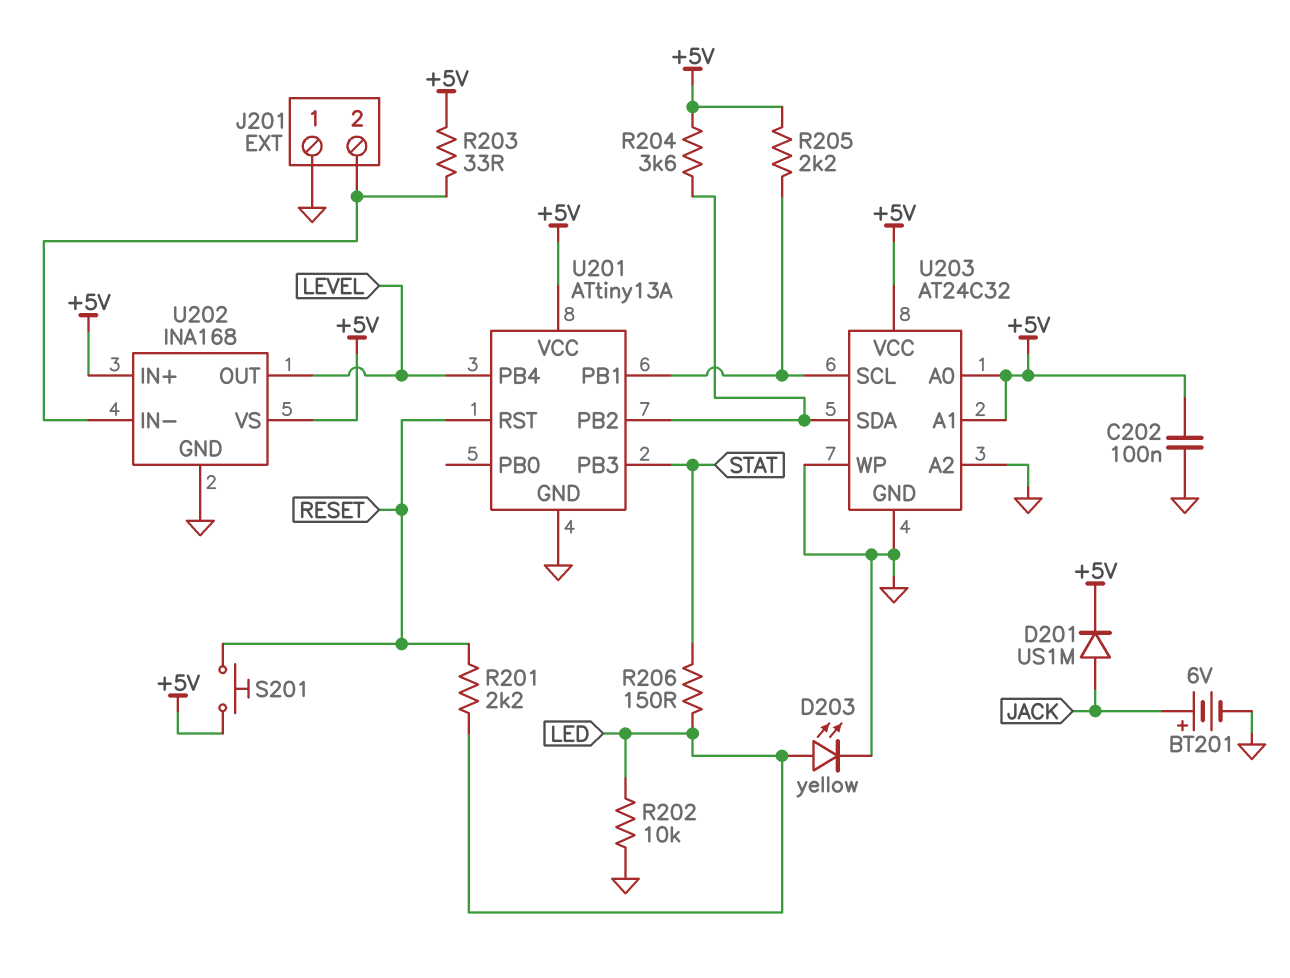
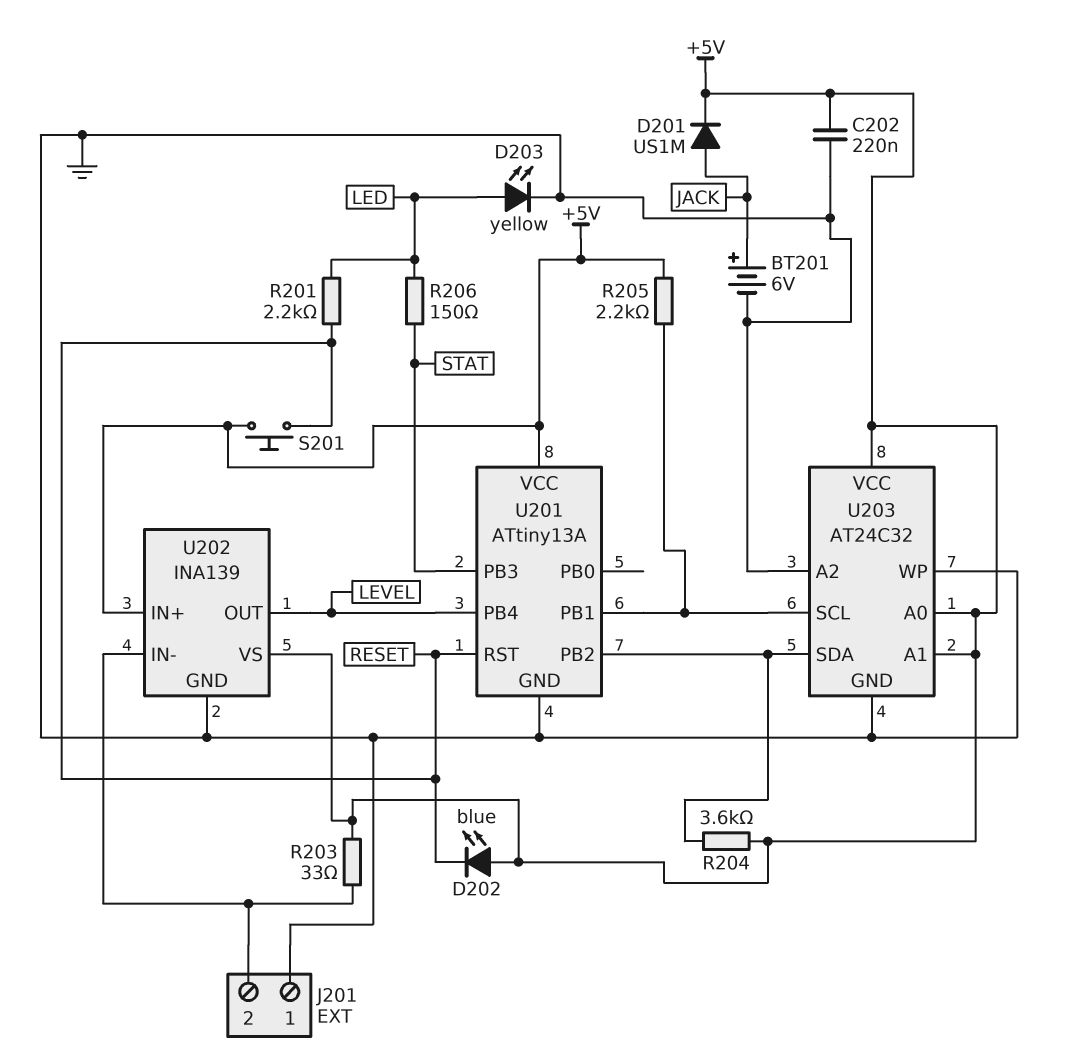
C202: 100nF (+5V, GND) -> 220nF (+5V, GND)
D202: none -> LED blue (A +5V, K RESET)
R202: 10k (GND, LED) -> none
U202: INA168 -> INA139

